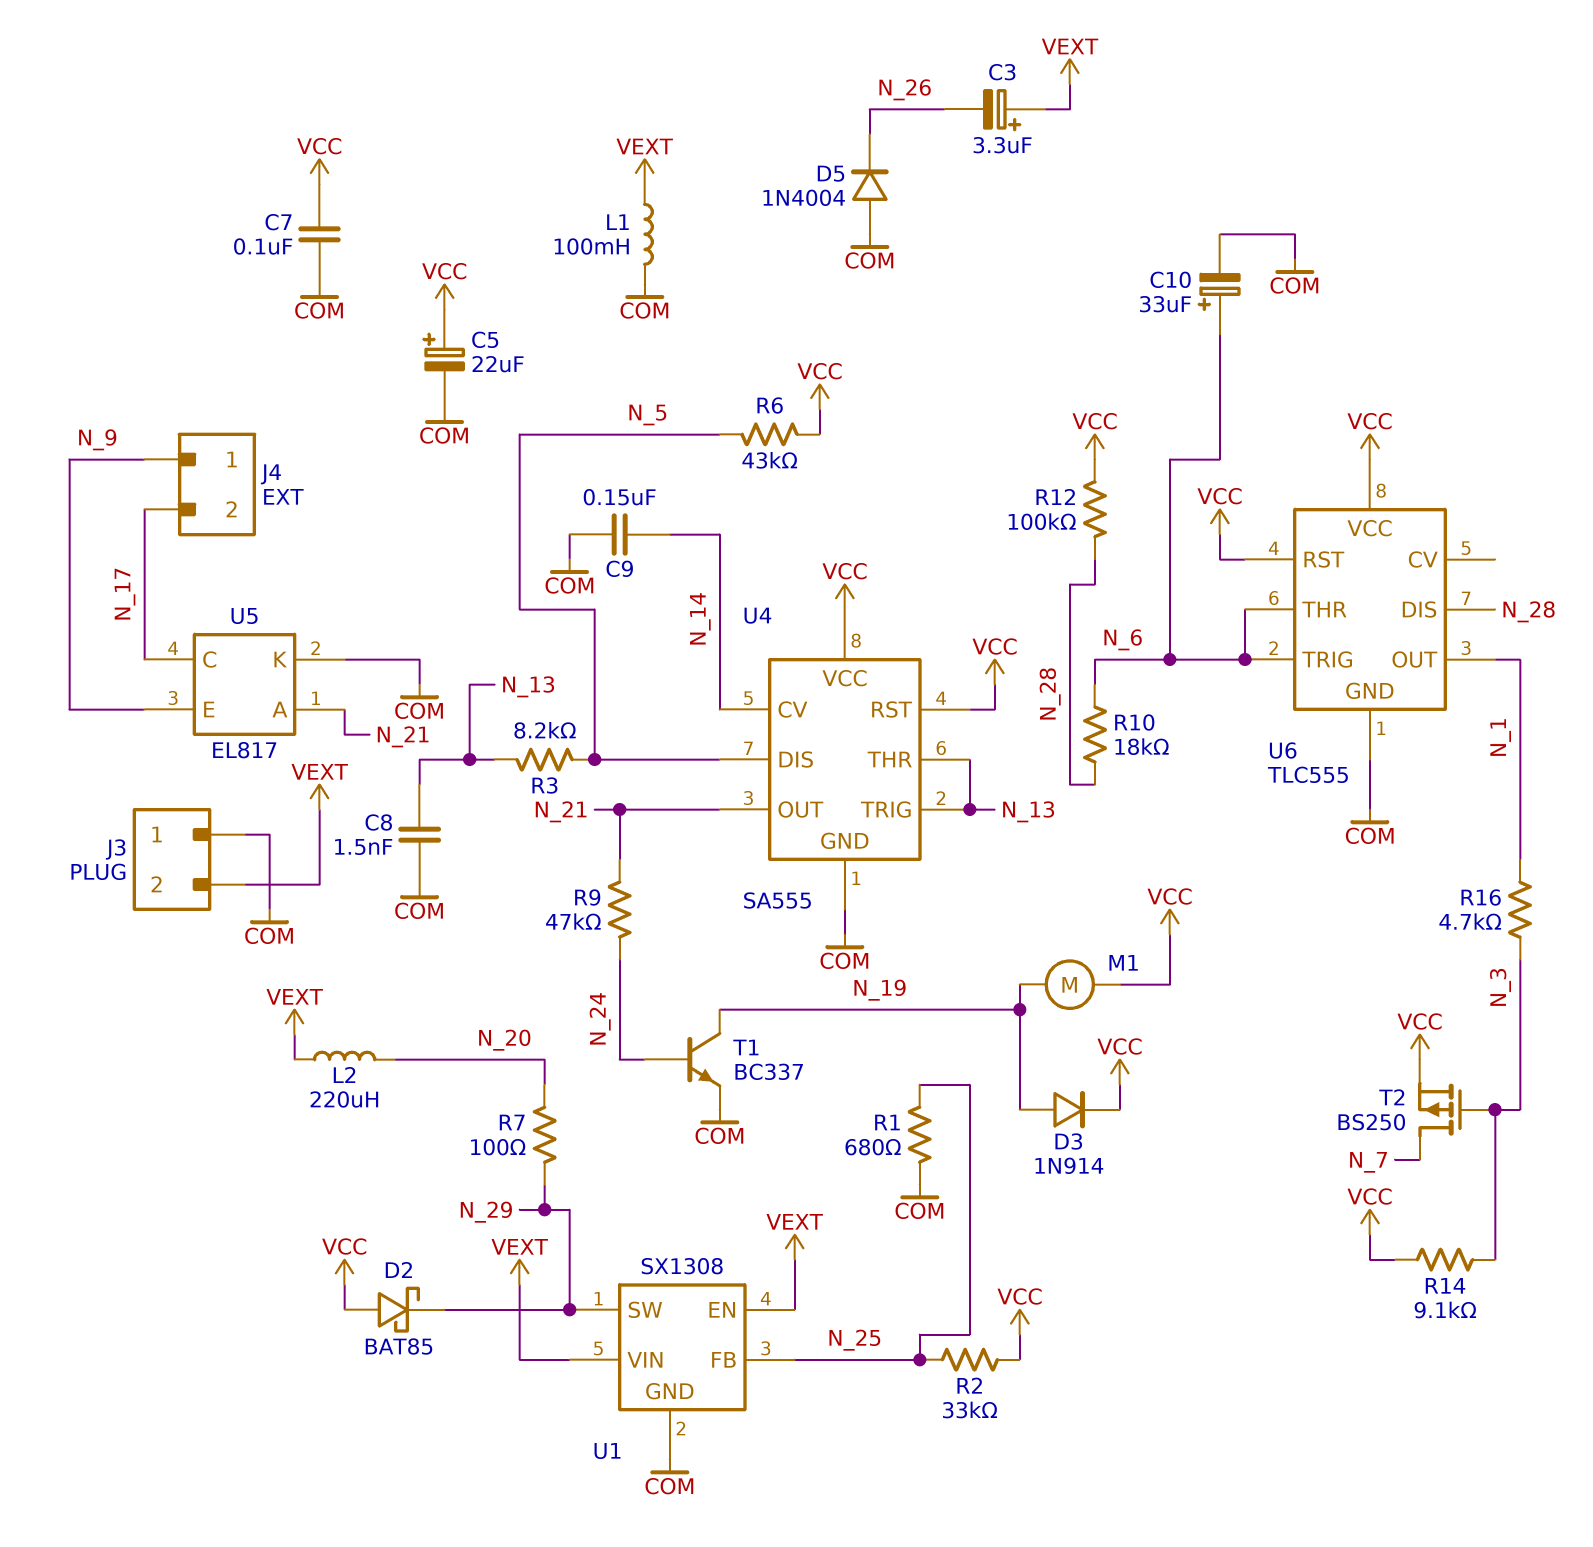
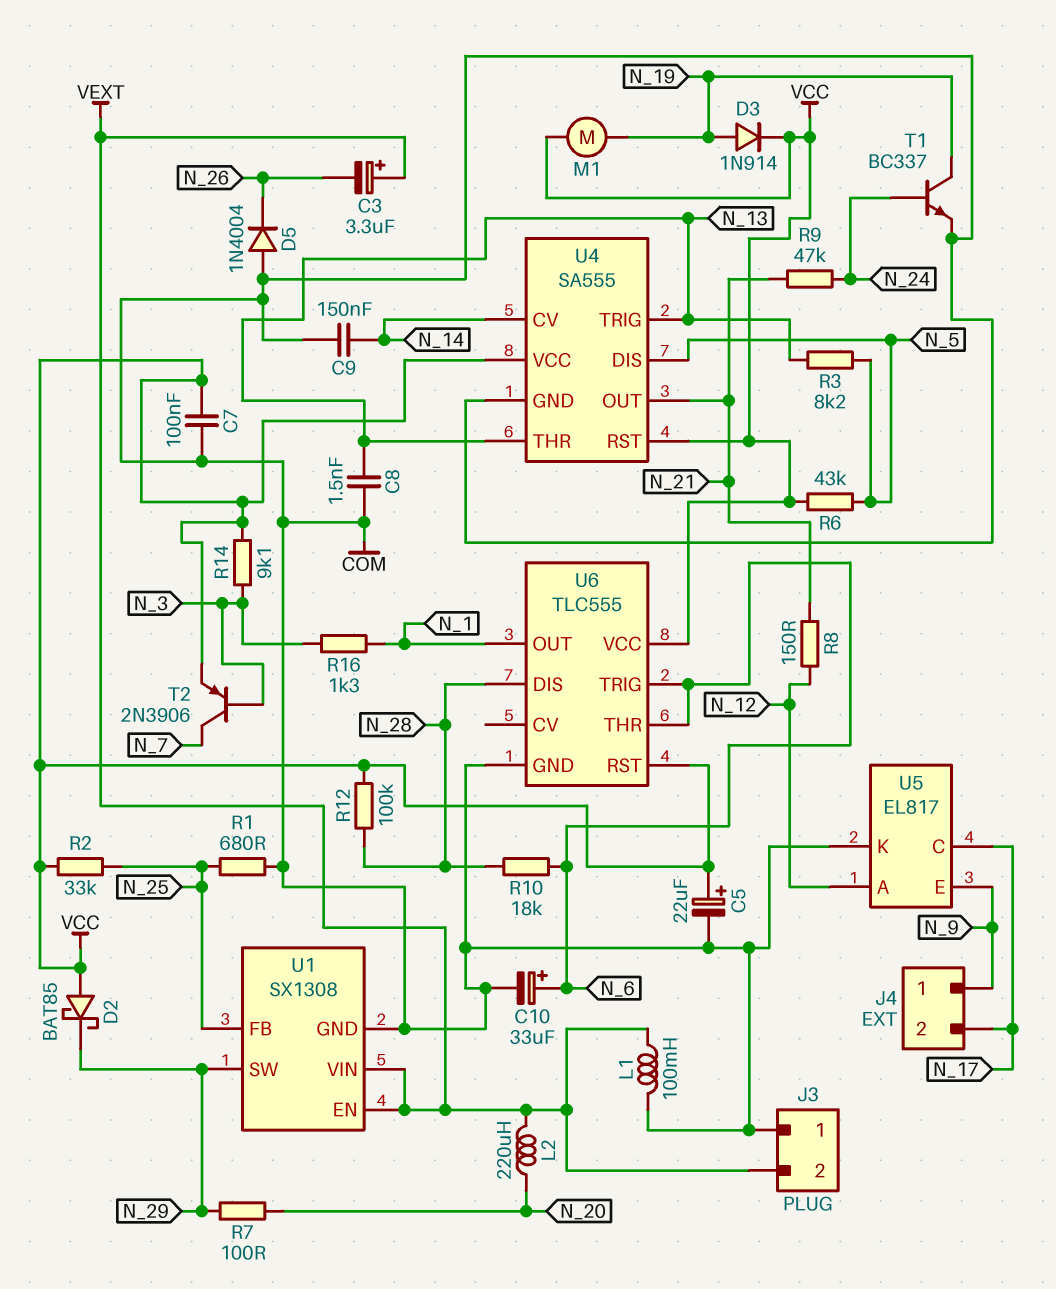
R8: none -> 150 (N_12, N_21)
R16: 4.7k (N_1, N_3) -> 1.3k (N_1, N_3)
T2: PMOS BS250 (G N_3, D N_7, S VCC) -> PNP 2N3906 (B N_3, C N_7, E VCC)
U5 pin A: N_21 -> N_12

